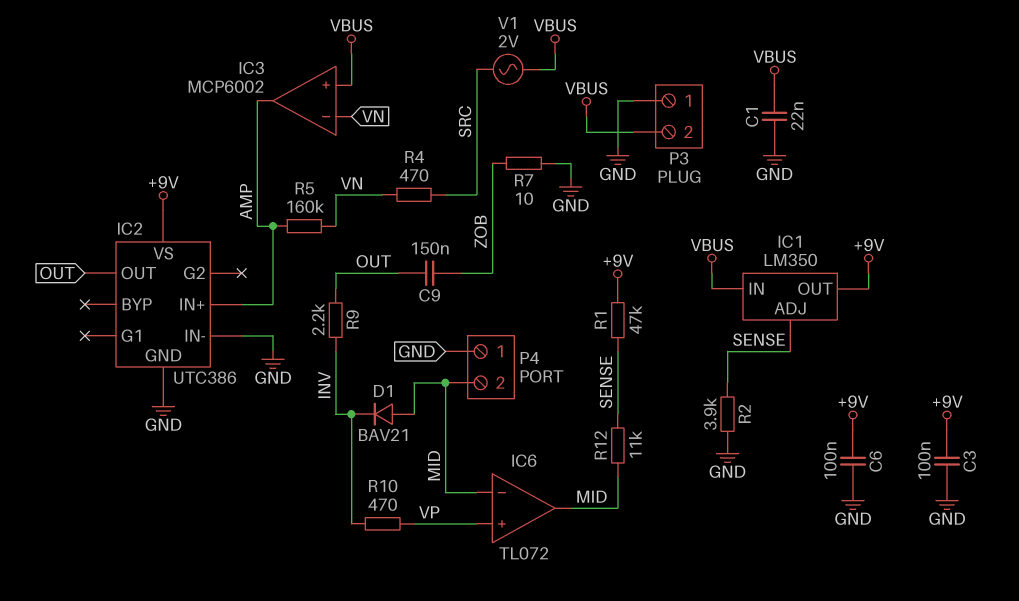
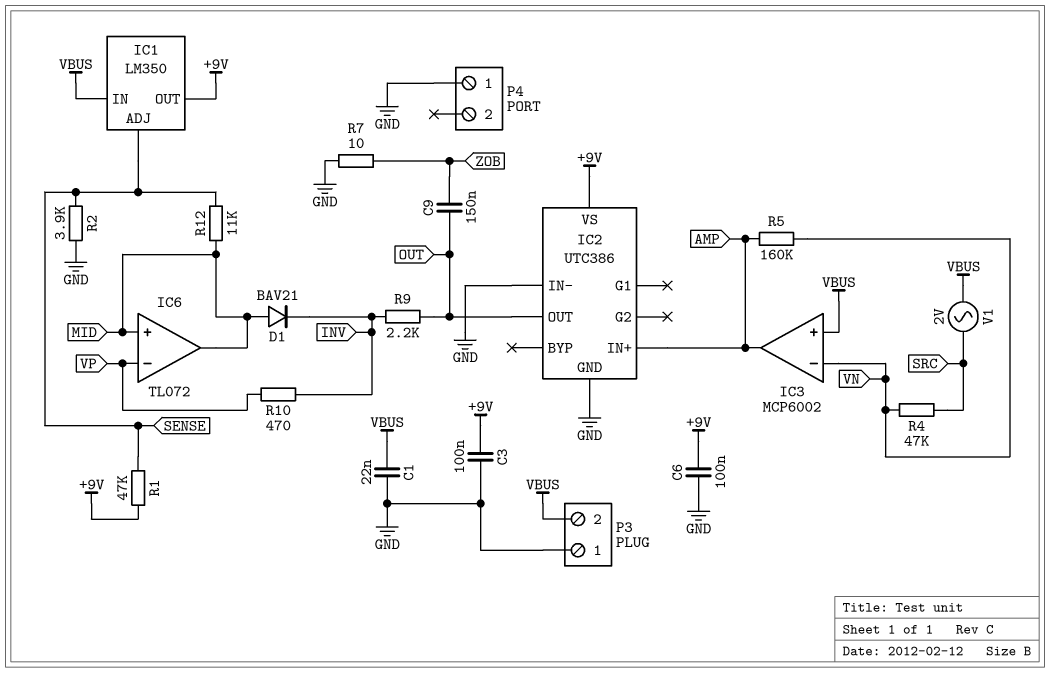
IC6 pin in+: VP -> MID
IC6 pin in-: MID -> VP
P4 pin 2: MID -> none
R4: 470 (SRC, VN) -> 47k (SRC, VN)

